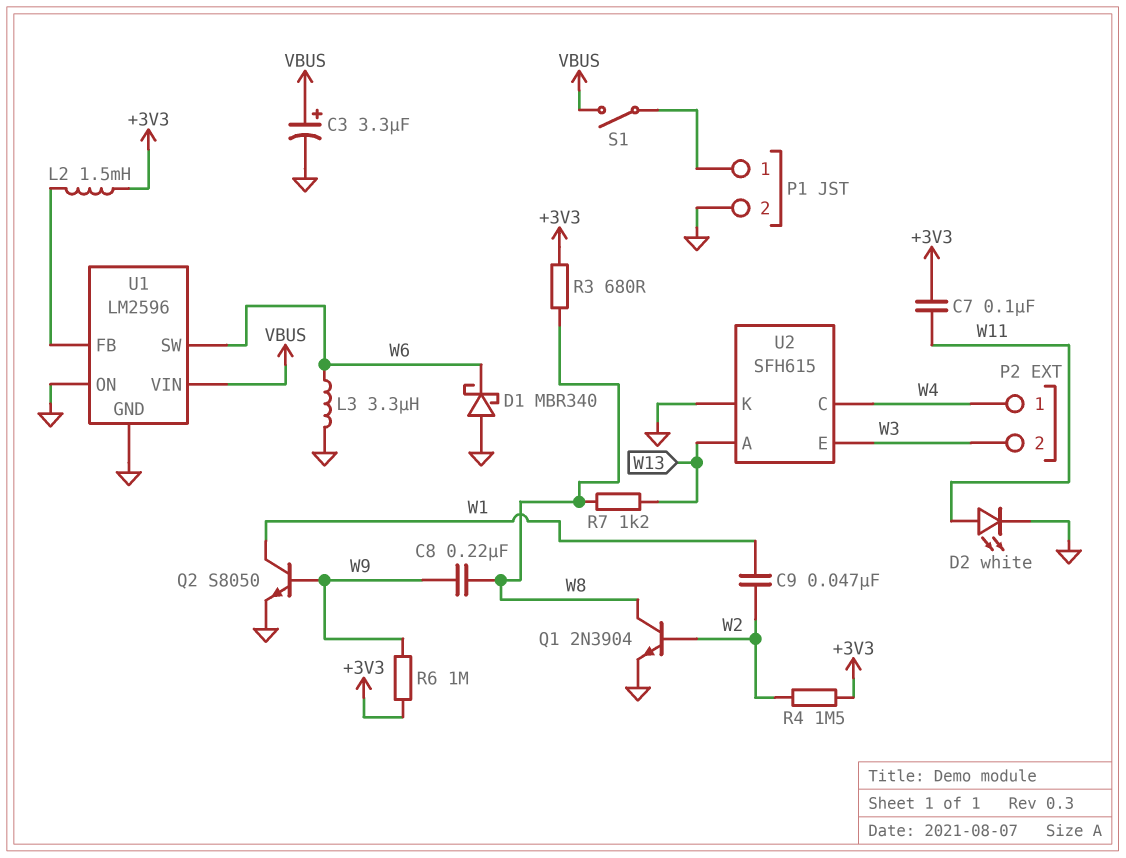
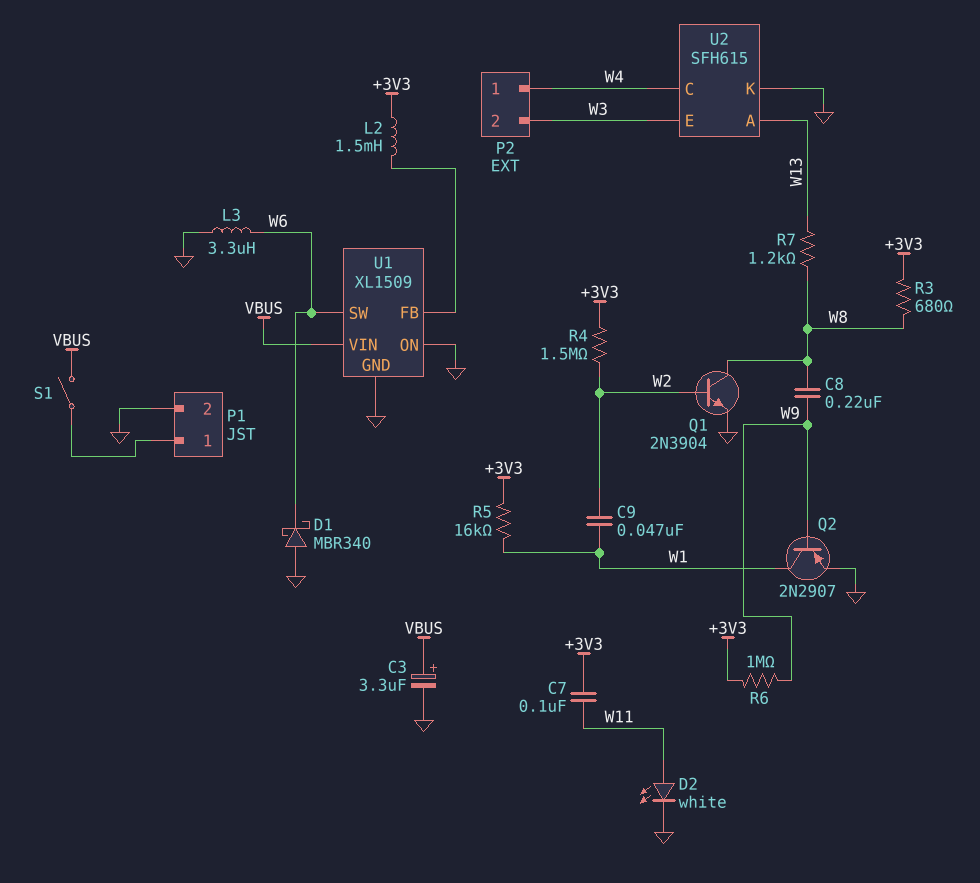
Q2: NPN S8050 (B W9, C W1, E GND) -> PNP 2N2907 (B W9, C W1, E GND)
R5: none -> 16k (+3V3, W1)
U1: LM2596 -> XL1509

